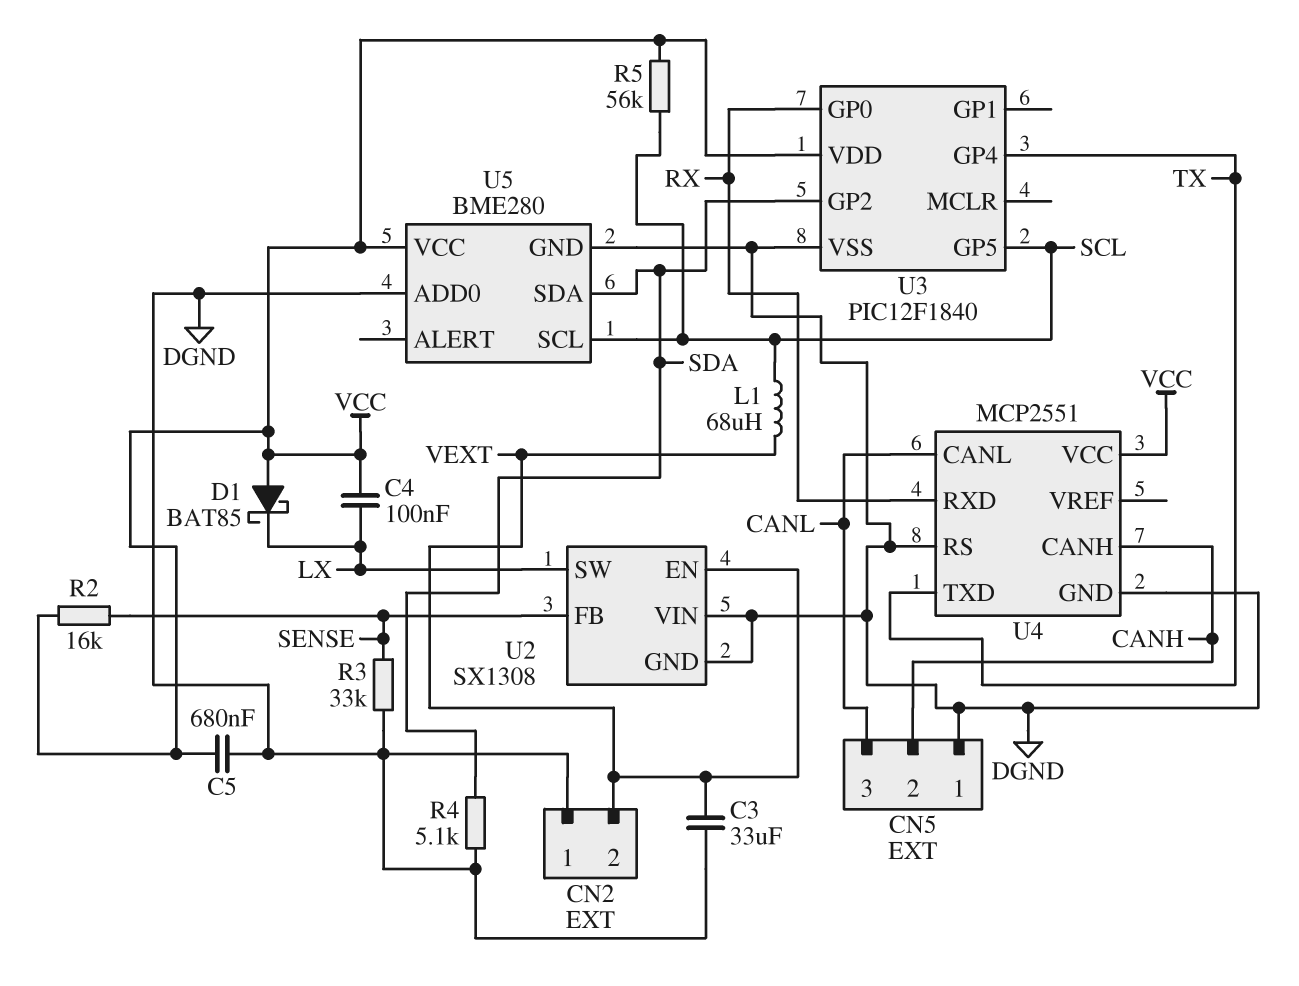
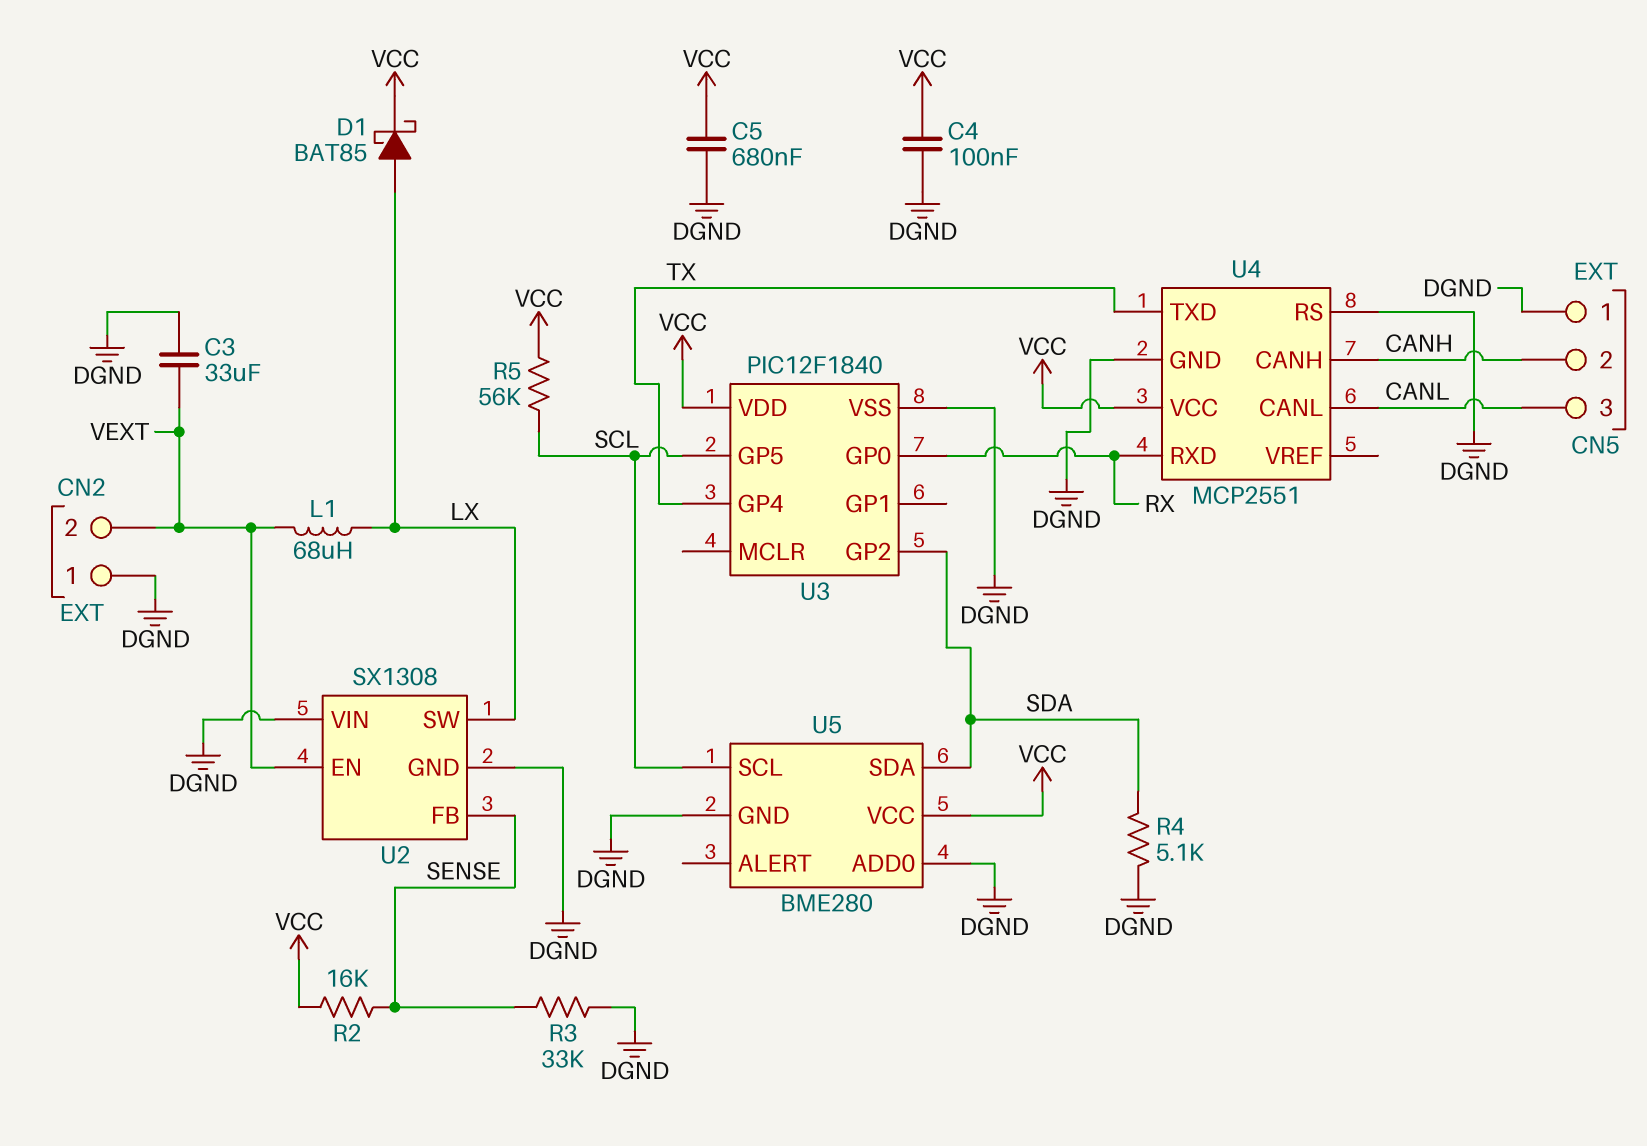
C4: 100nF (LX, VCC) -> 100nF (DGND, VCC)
D1: schottky BAT85 (A VCC, K LX) -> schottky BAT85 (A LX, K VCC)
L1: 68uH (SCL, VEXT) -> 68uH (LX, VEXT)

